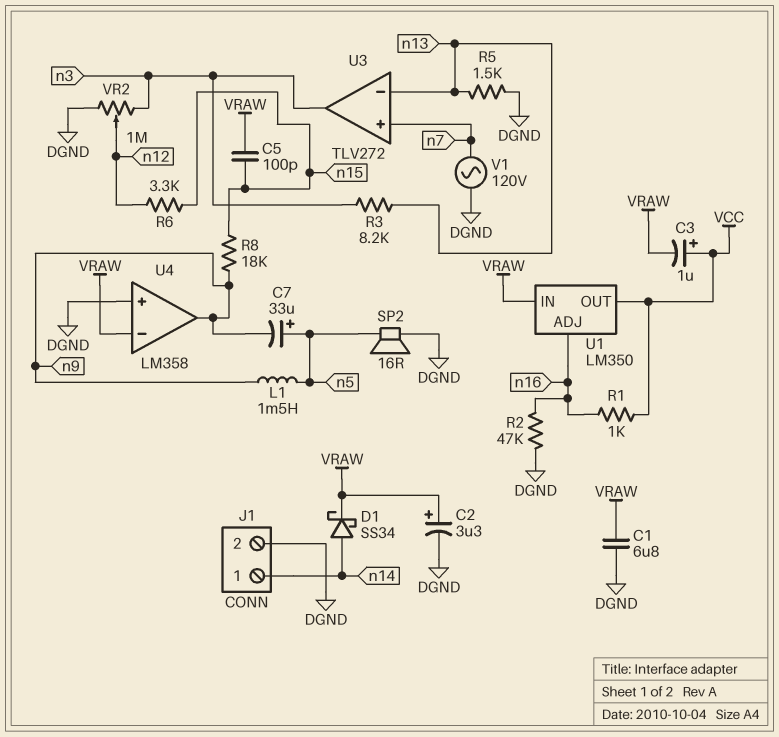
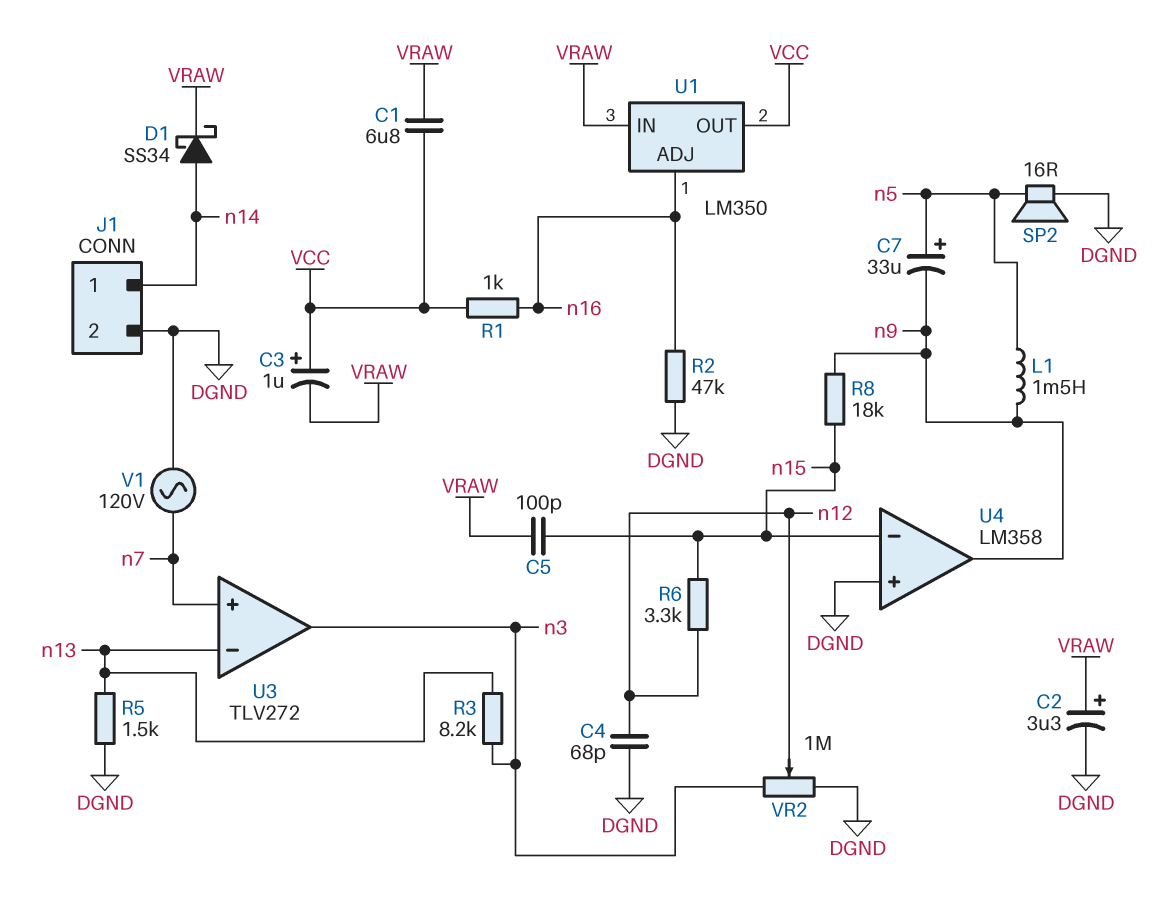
C1: 6.8uF (DGND, VRAW) -> 6.8uF (VCC, VRAW)
C4: none -> 68pF (DGND, n12)
U4 pin in-: VRAW -> n15

